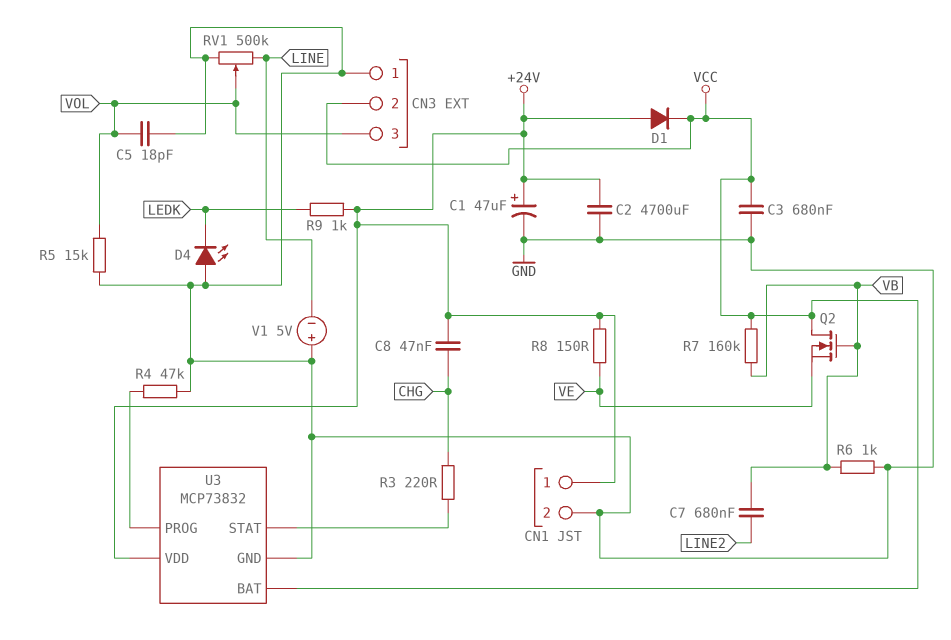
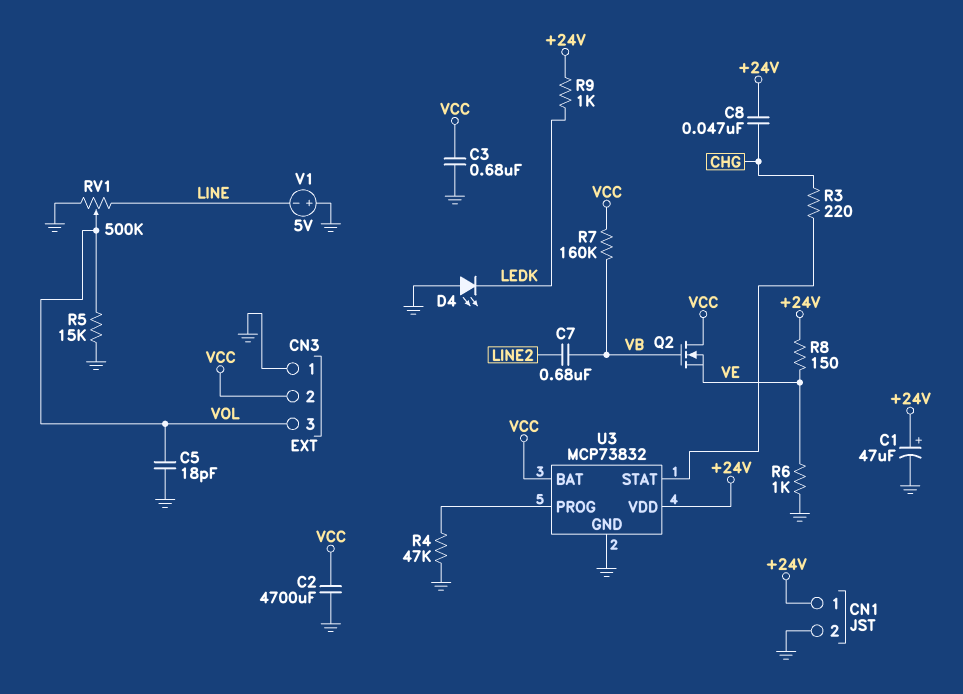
C2: 4700uF (+24V, GND) -> 4700uF (GND, VCC)
D1: diode (A +24V, K VCC) -> none
R6: 1k (GND, VB) -> 1k (GND, VE)

